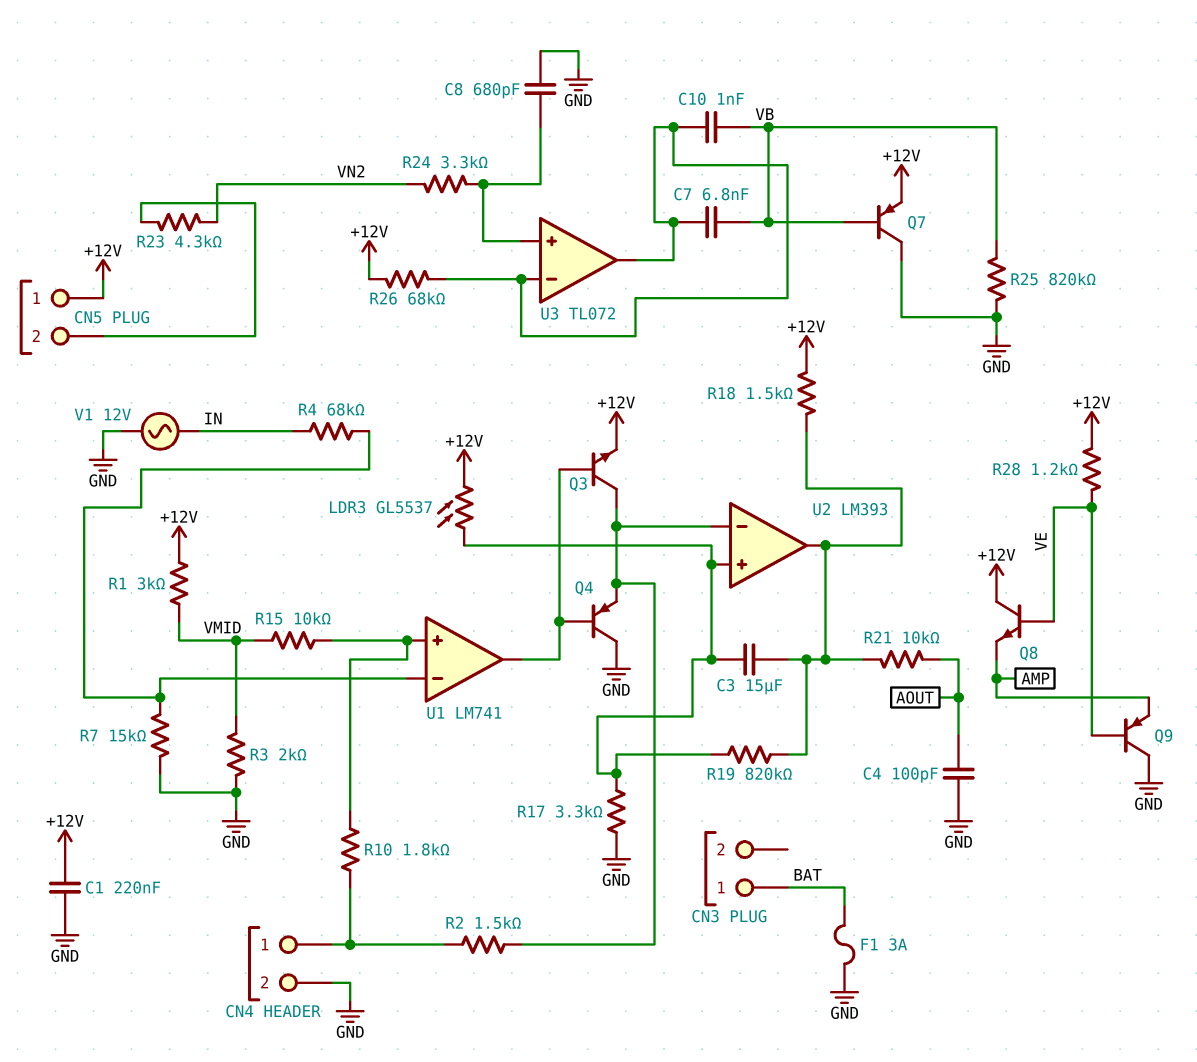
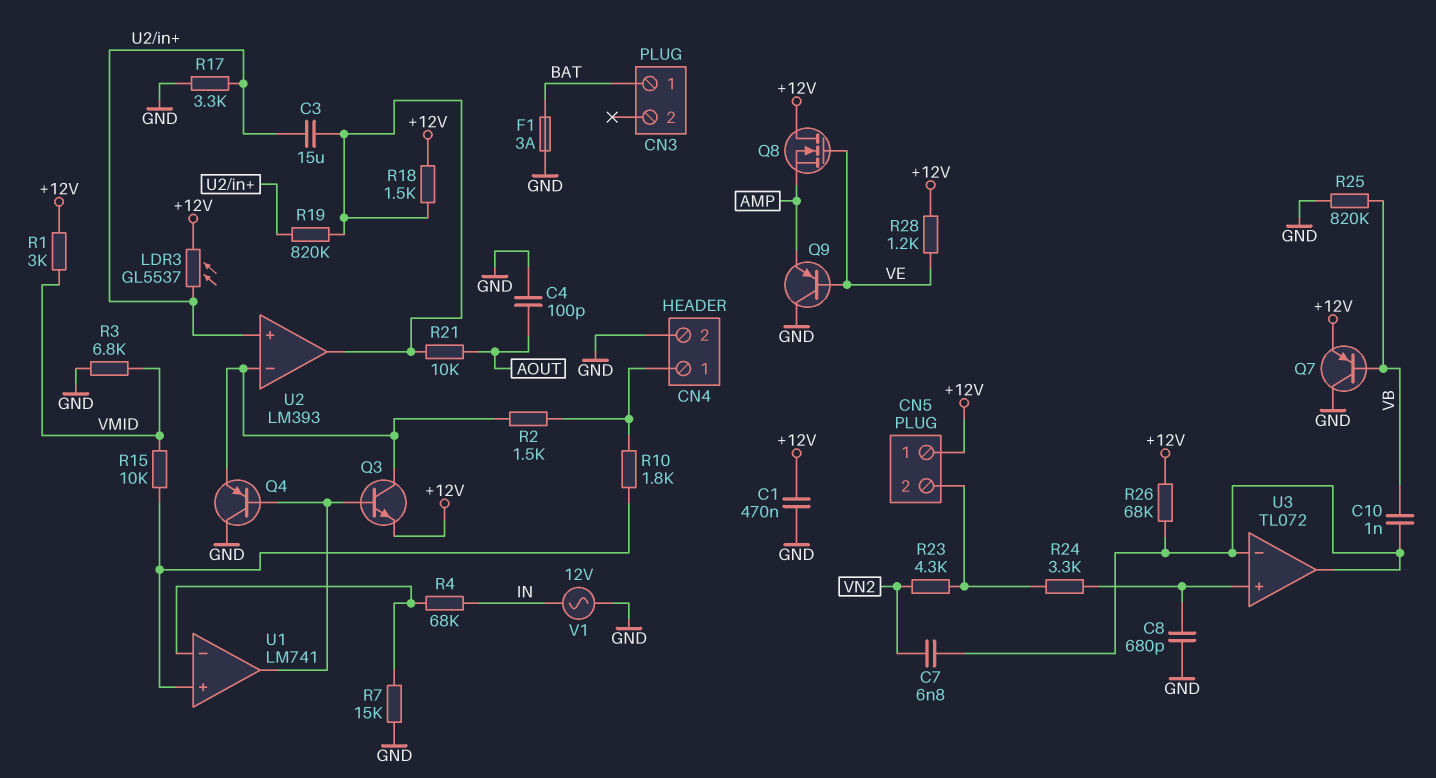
C1: 220nF (+12V, GND) -> 470nF (+12V, GND)
C7: 6.8nF (U3/in-, VB) -> 6.8nF (U3/in-, VN2)
Q8: NPN (B VE, C +12V, E AMP) -> NMOS (G VE, D +12V, S AMP)
R3: 2k (GND, VMID) -> 6.8k (GND, VMID)
R24: 3.3k (U3/in+, VN2) -> 3.3k (CN5/2, U3/in+)

